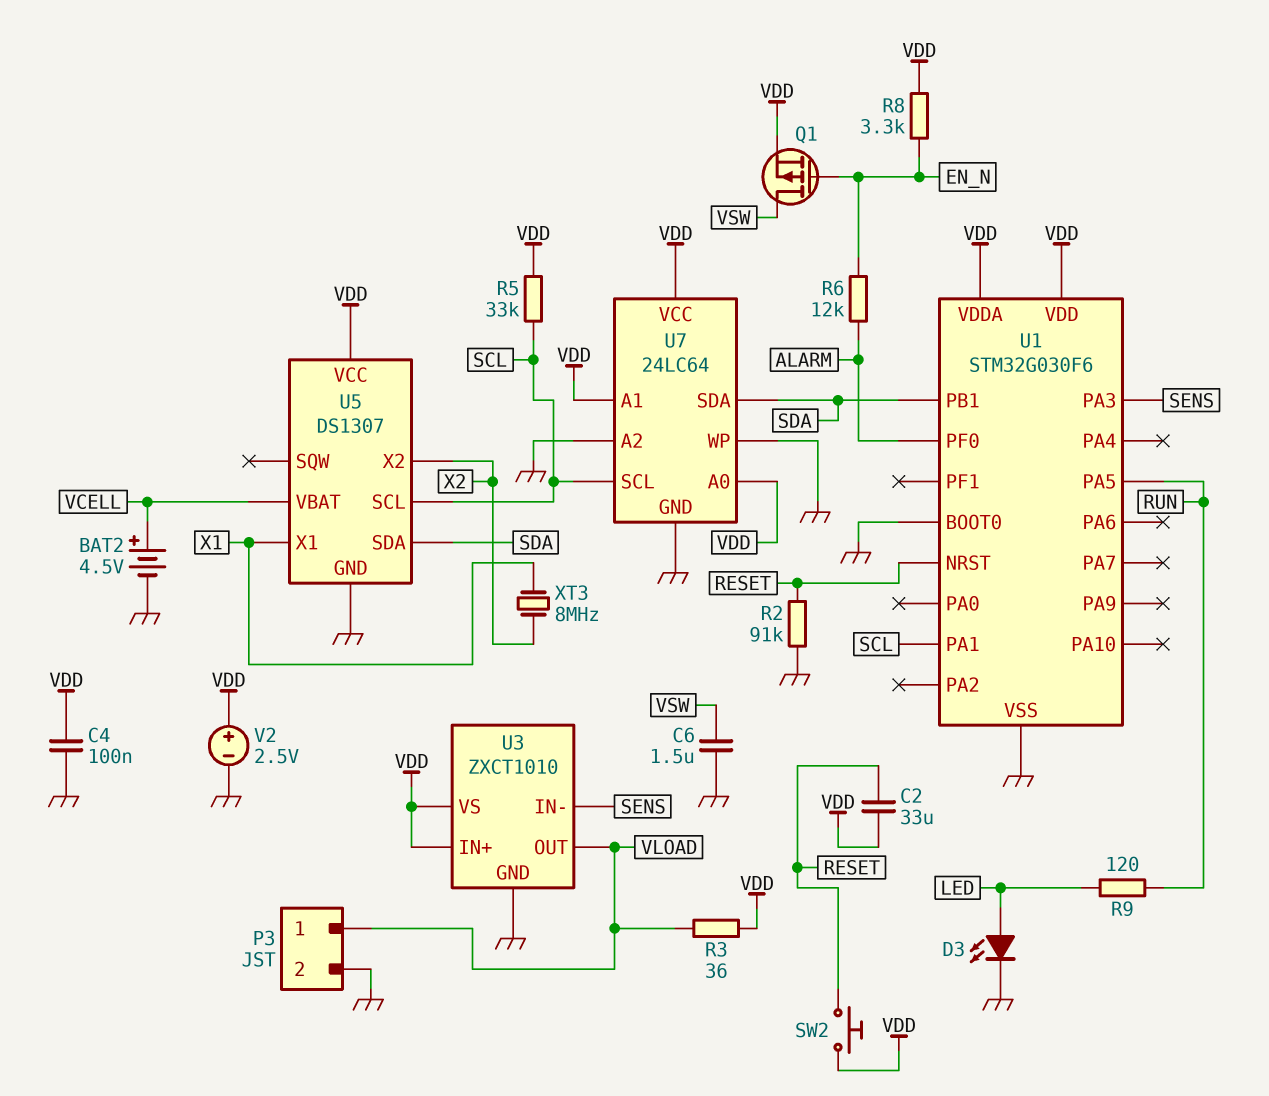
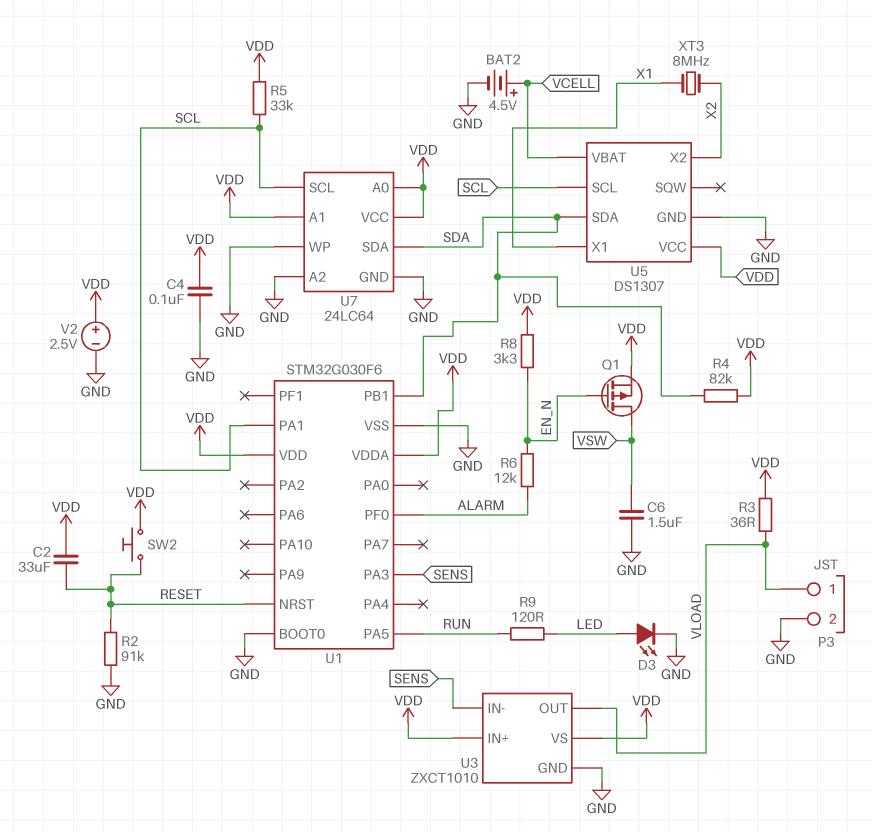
R4: none -> 82k (SDA, VDD)

